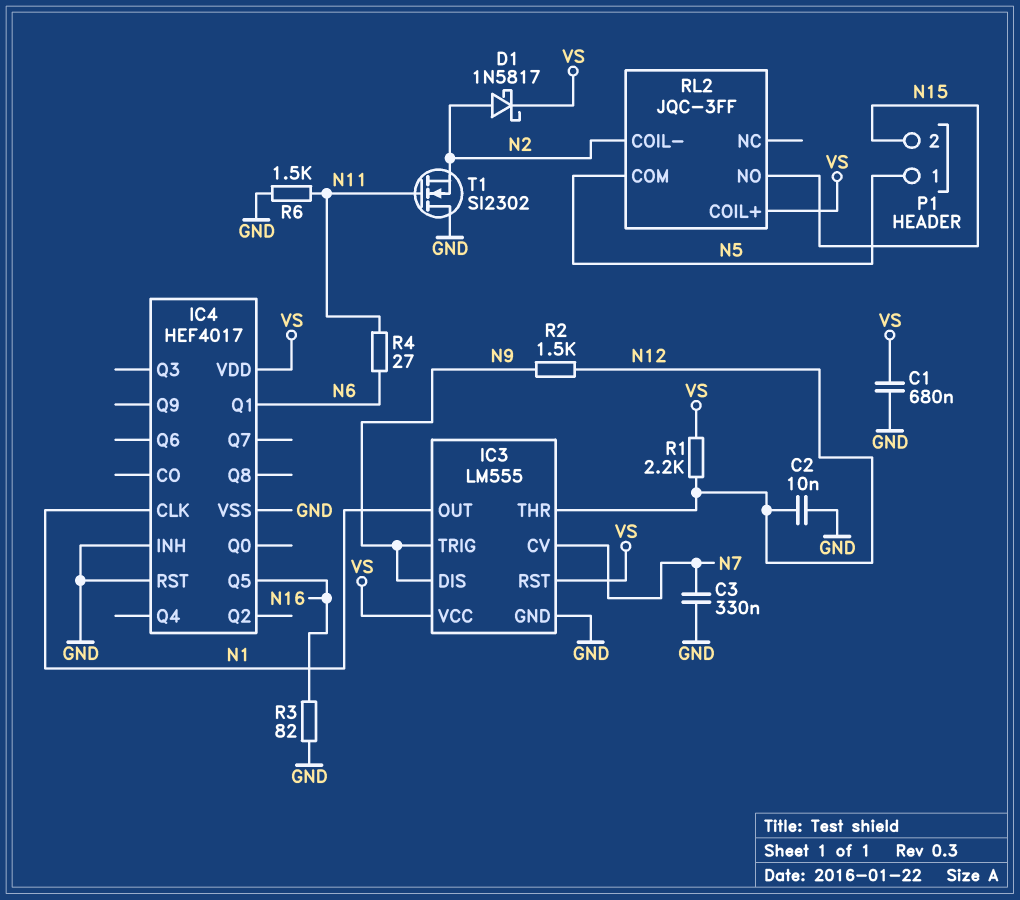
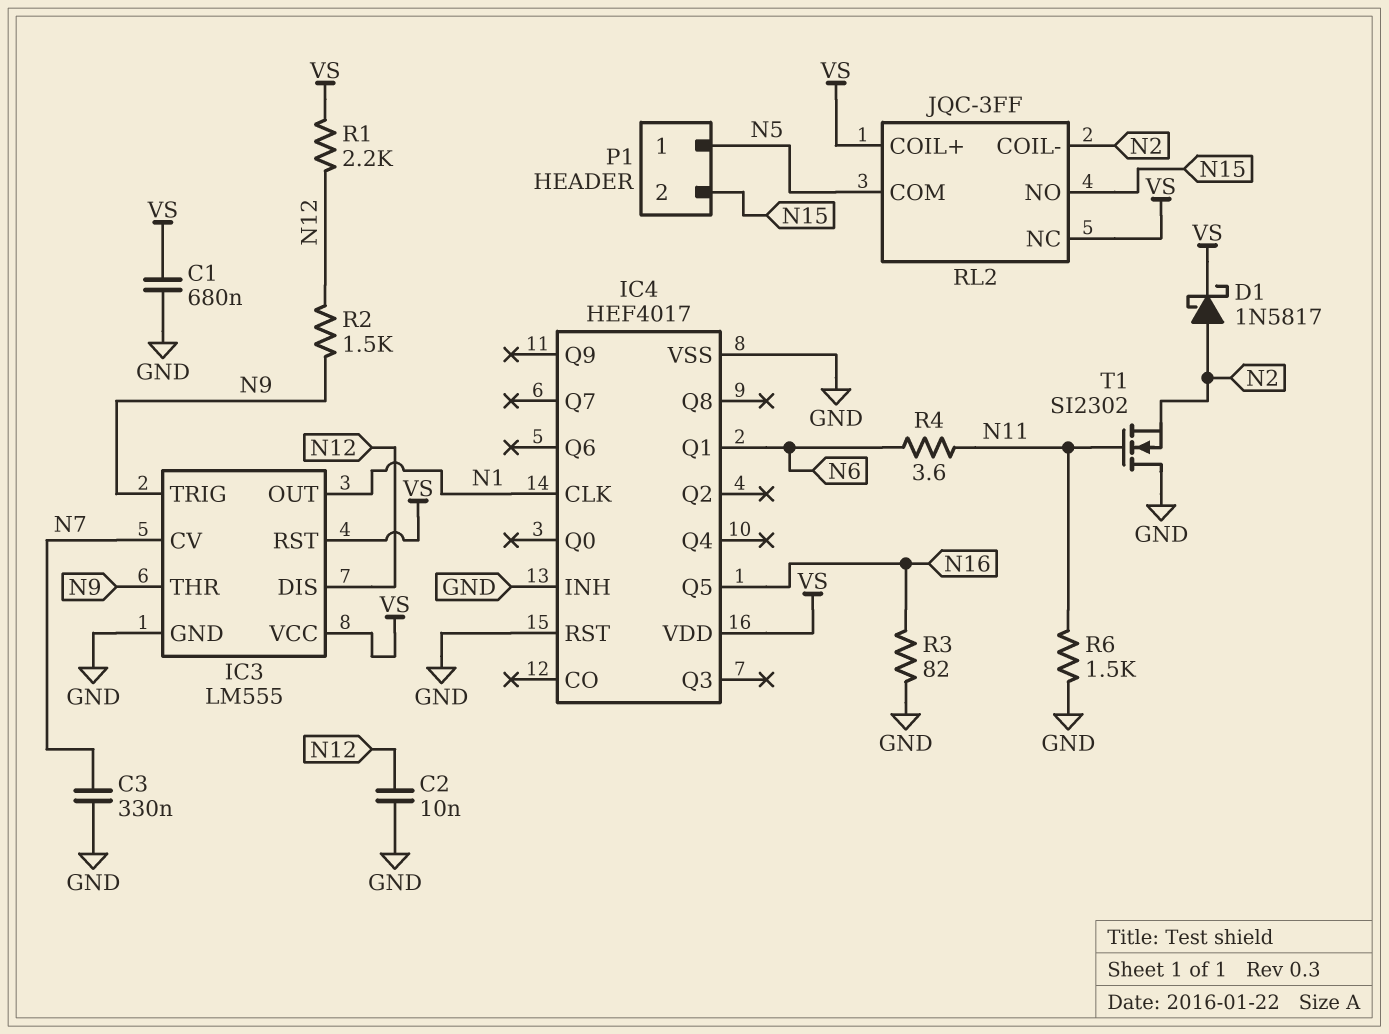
IC3 pin DIS: N9 -> N12
IC3 pin THR: N12 -> N9
R4: 27 (N6, N11) -> 3.6 (N6, N11)
RL2 pin NC: none -> VS

